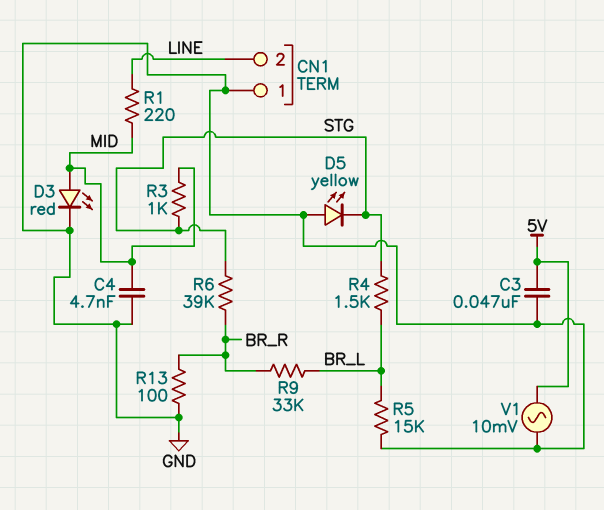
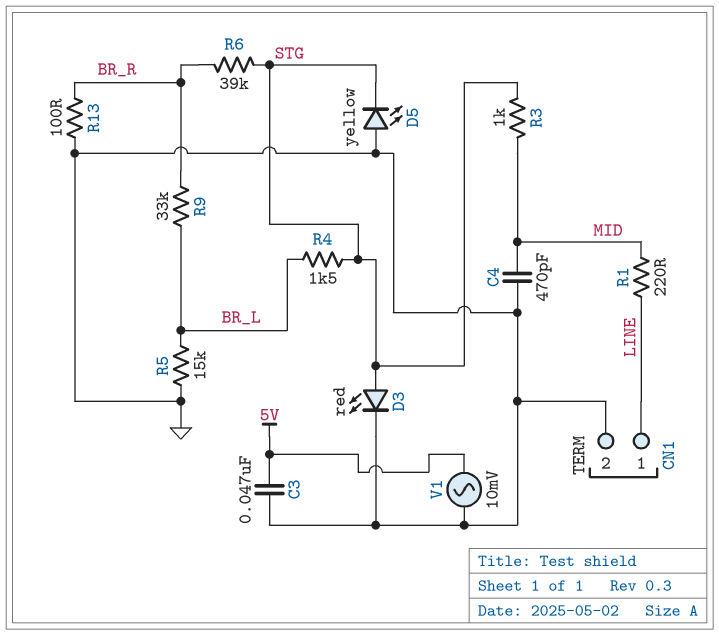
C4: 4.7nF (GND, MID) -> 470pF (GND, MID)
CN1 pin 1: GND -> LINE
CN1 pin 2: LINE -> GND
D3: LED red (A MID, K GND) -> LED red (A STG, K GND)

